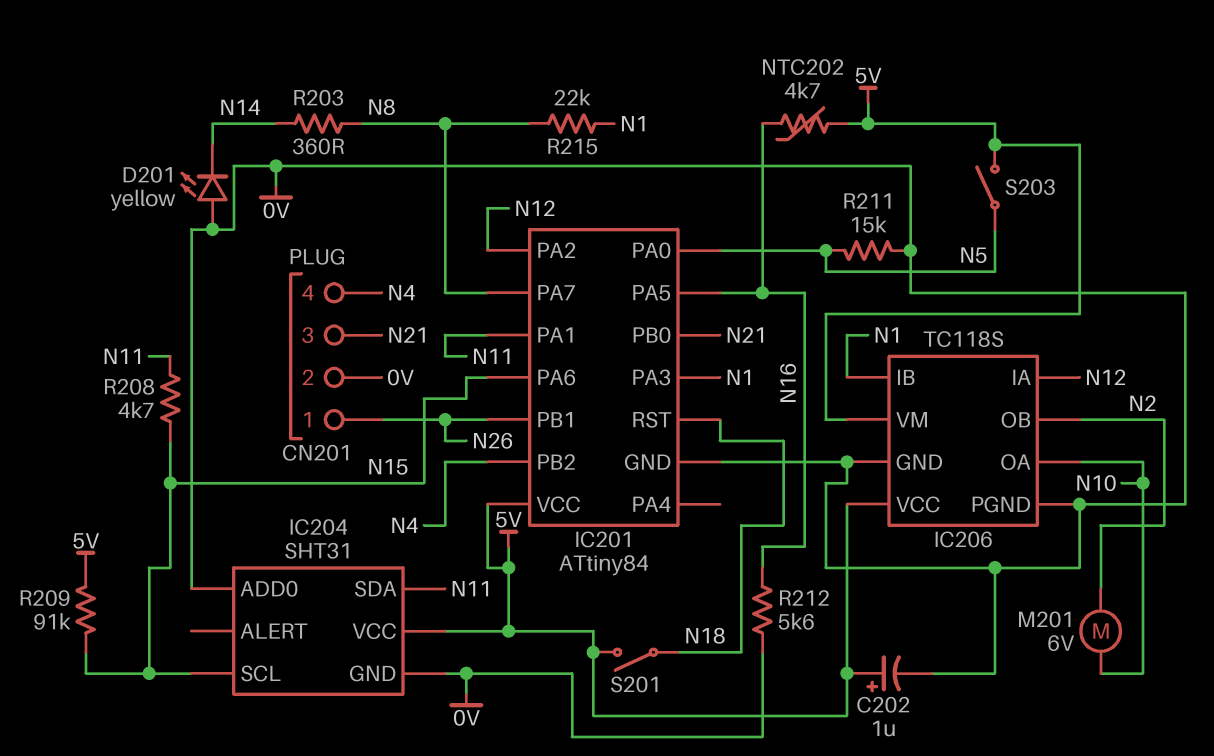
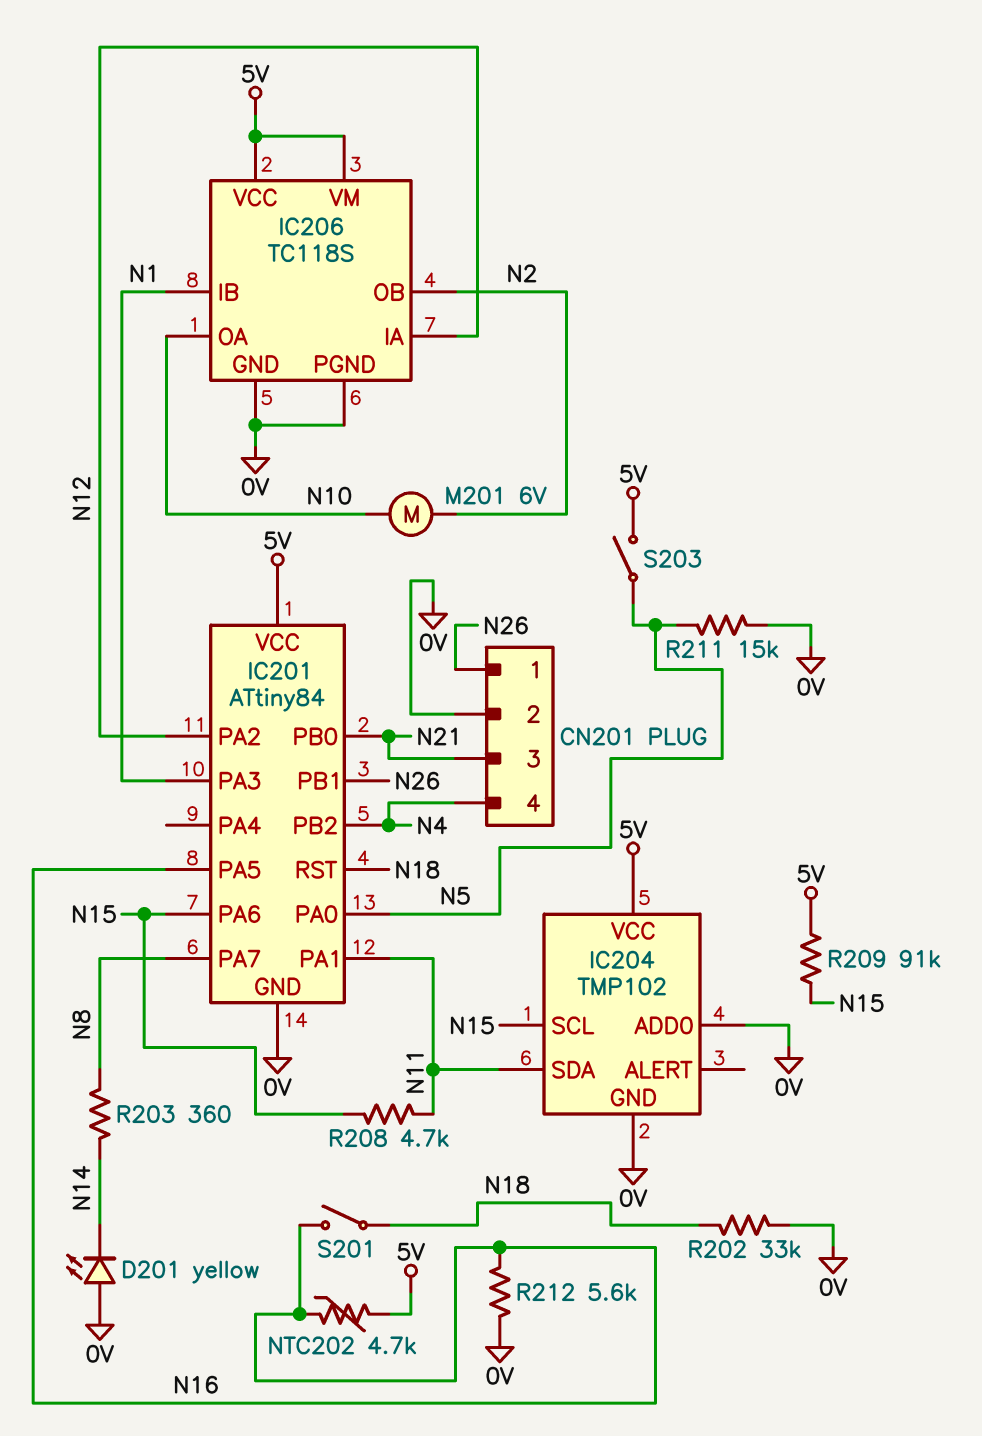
C202: 1uF (plus 5V, minus 0V) -> none
IC204: SHT31 -> TMP102
R202: none -> 33k (0V, N18)
R215: 22k (N1, N8) -> none
S201: switch (5V, N18) -> switch (N16, N18)

